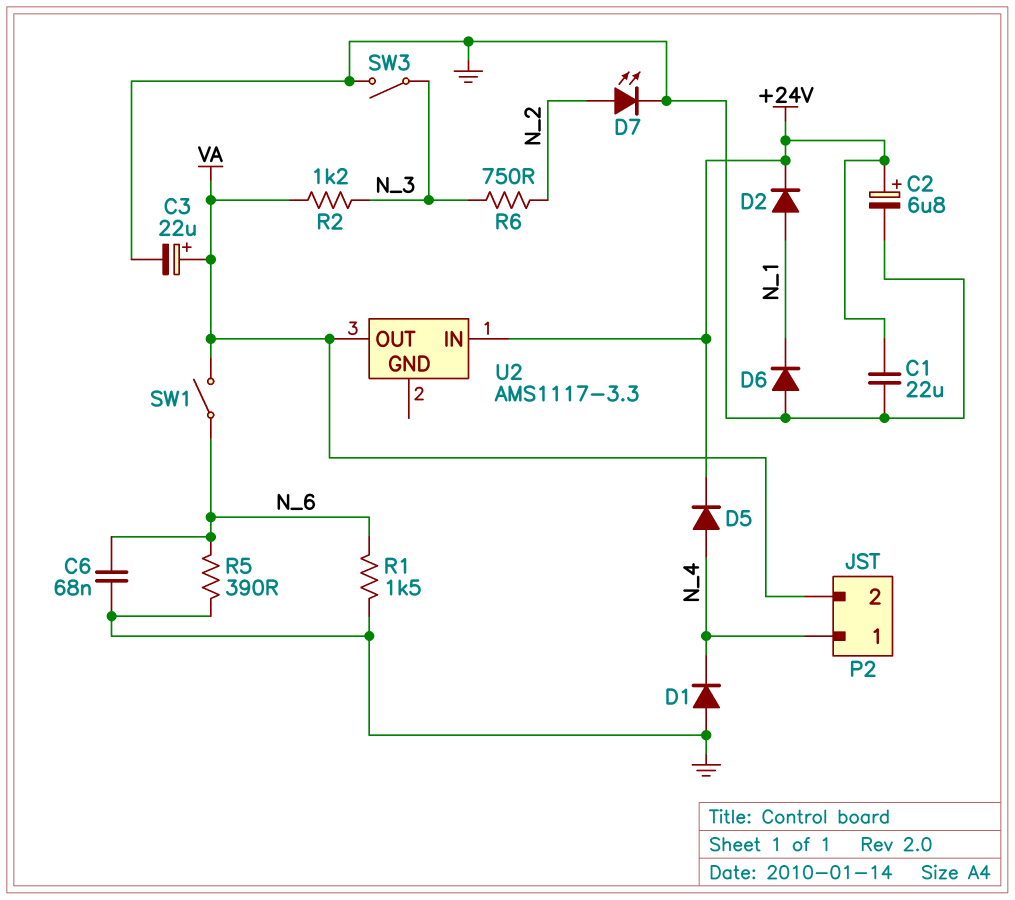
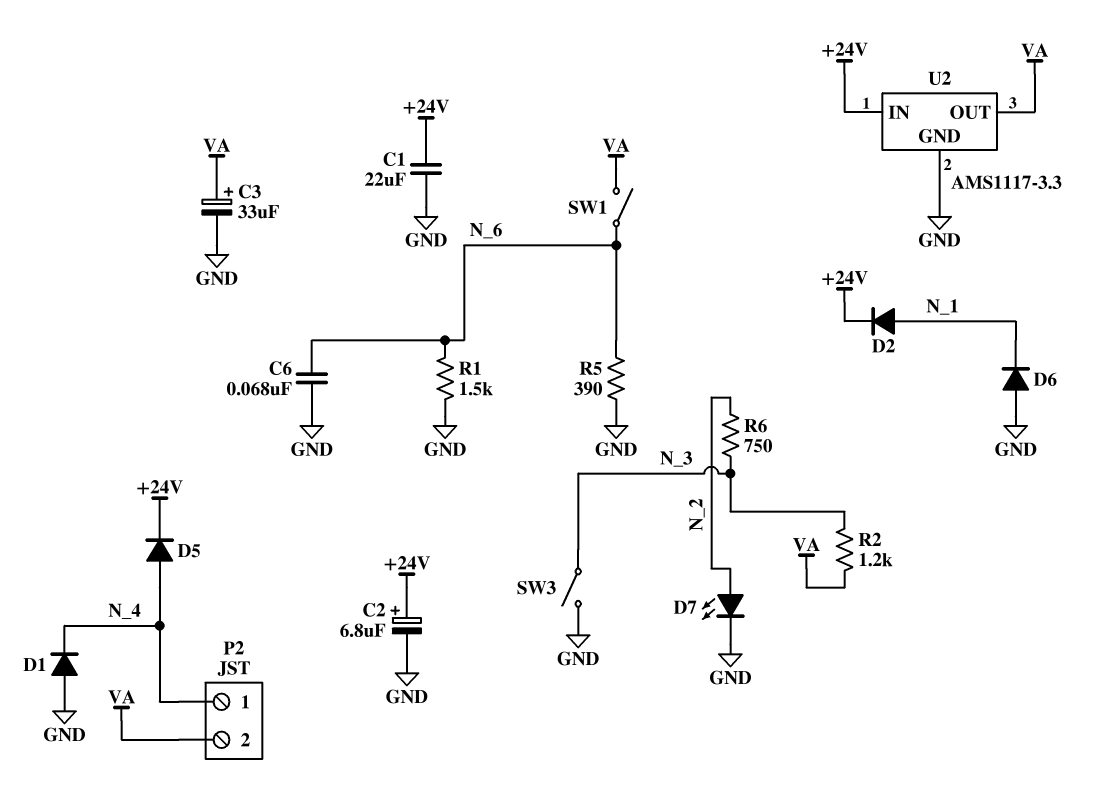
C3: 22uF (plus VA, minus GND) -> 33uF (plus VA, minus GND)
U2 pin GND: none -> GND

